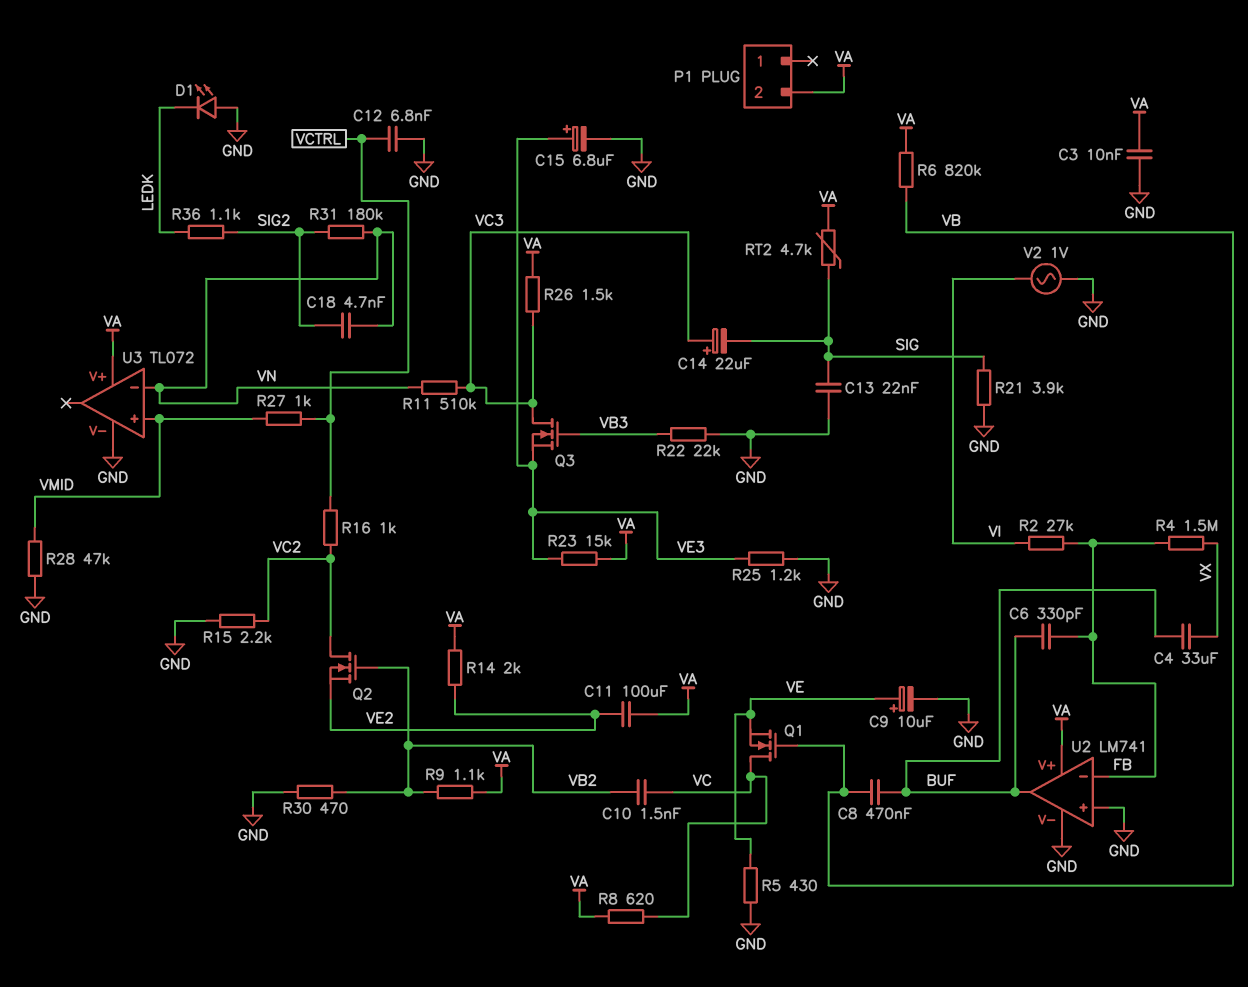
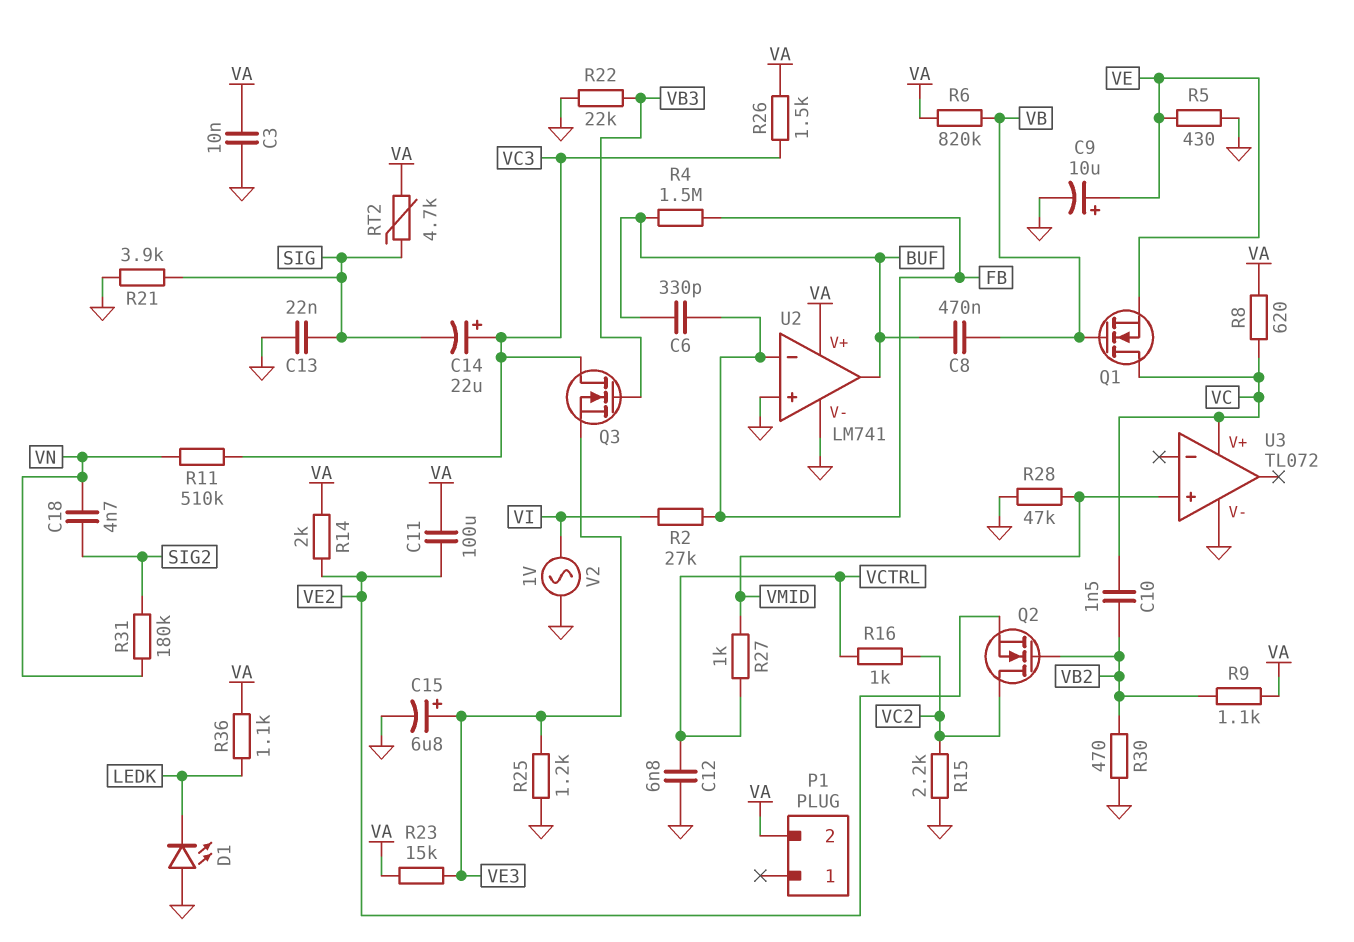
C4: 33uF (BUF, VX) -> none
R4: 1.5M (FB, VX) -> 1.5M (BUF, FB)
R36: 1.1k (LEDK, SIG2) -> 1.1k (LEDK, VA)
U3 pin V+: VA -> VC
U3 pin in-: VN -> none

